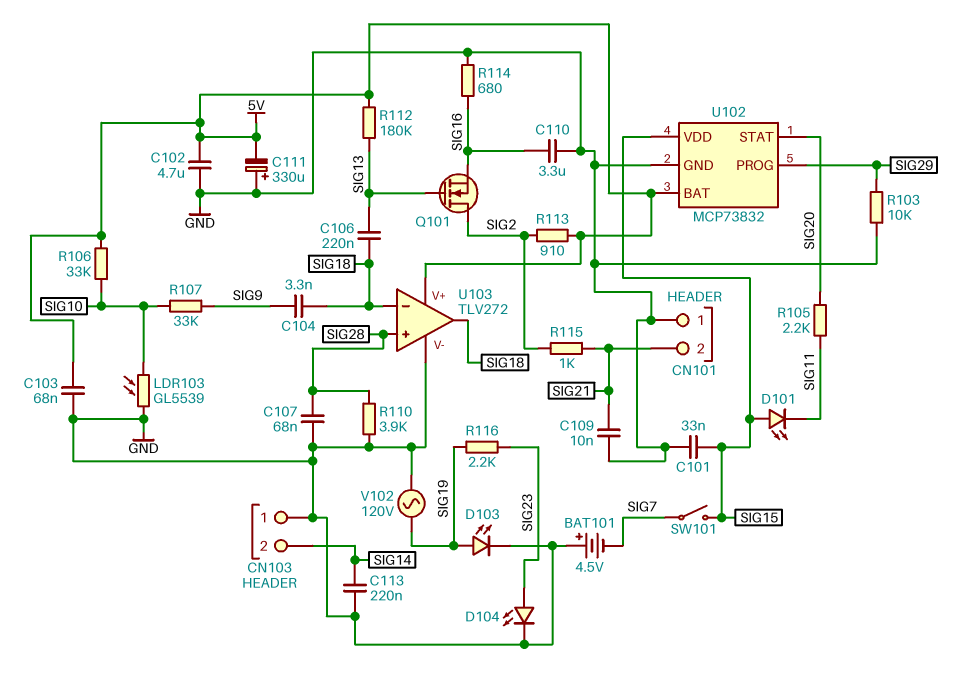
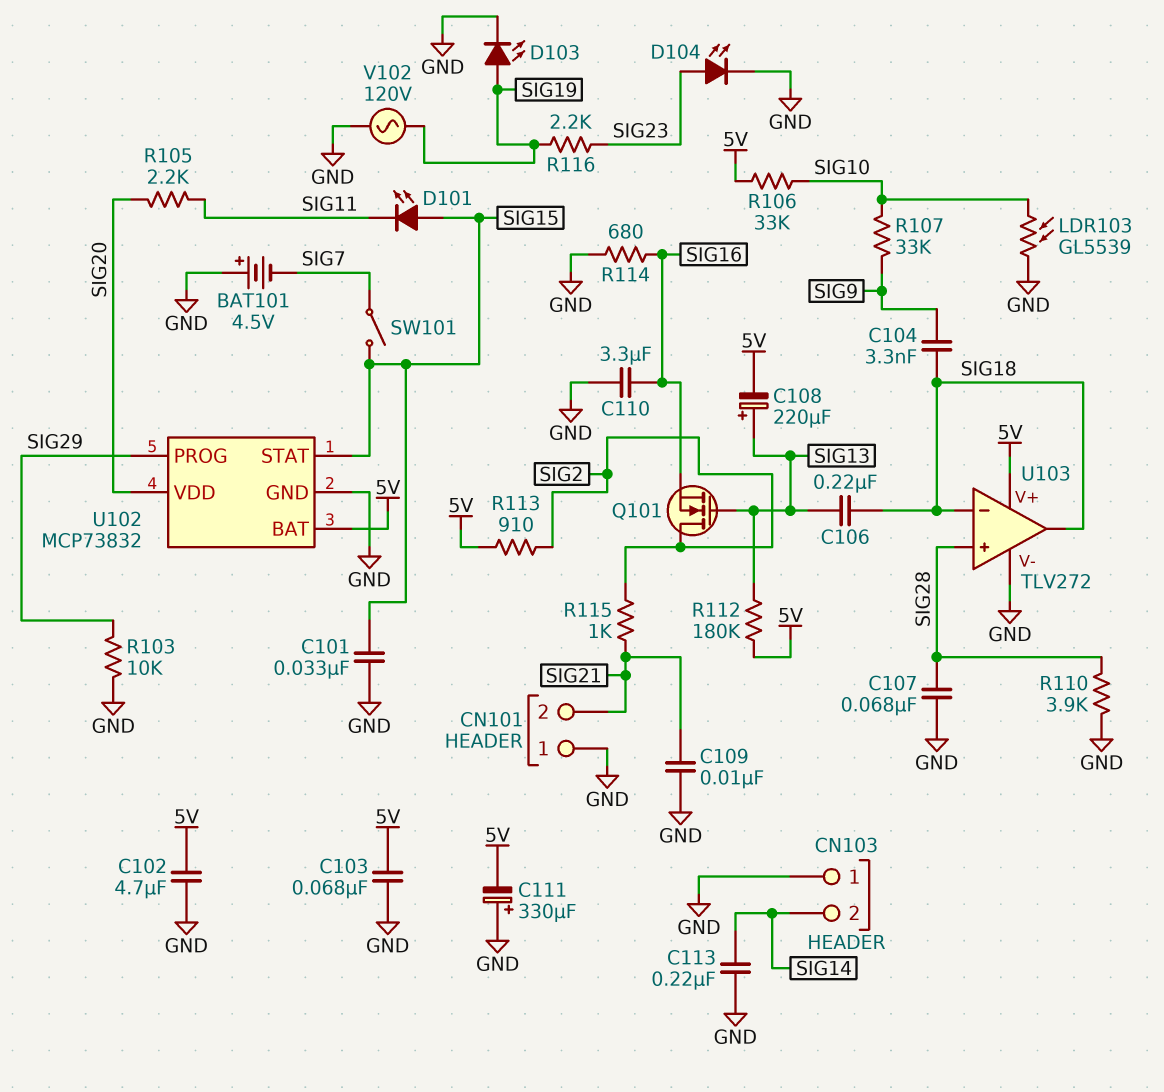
C108: none -> 220uF (plus SIG13, minus 5V)
U102 pin STAT: SIG20 -> SIG15
U102 pin VDD: SIG15 -> SIG20

